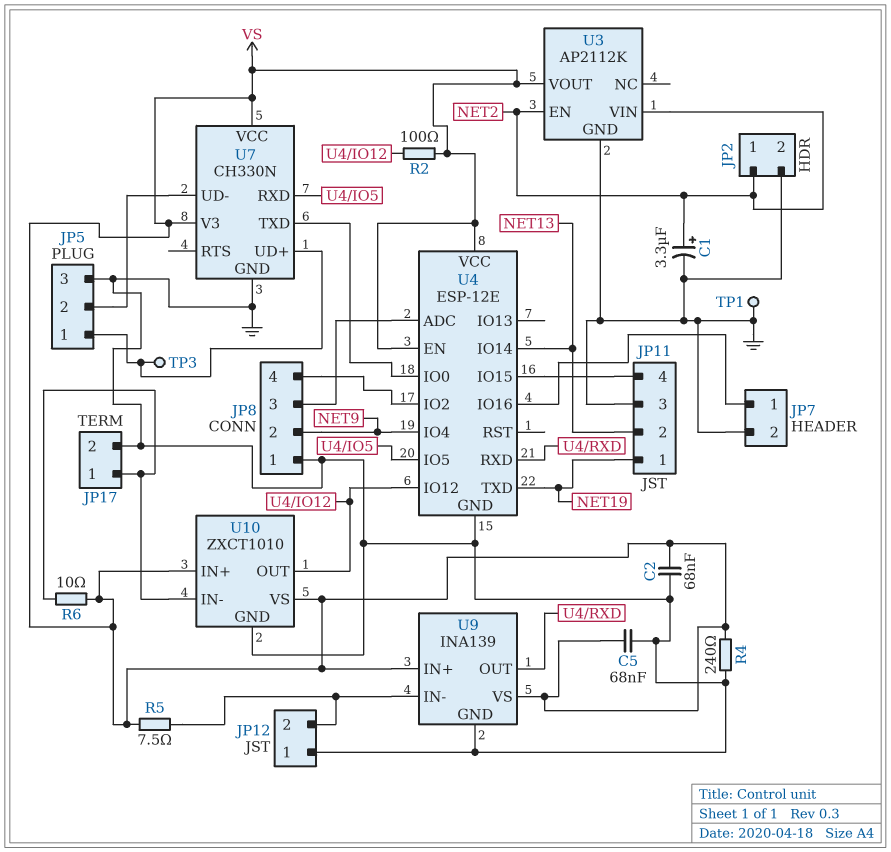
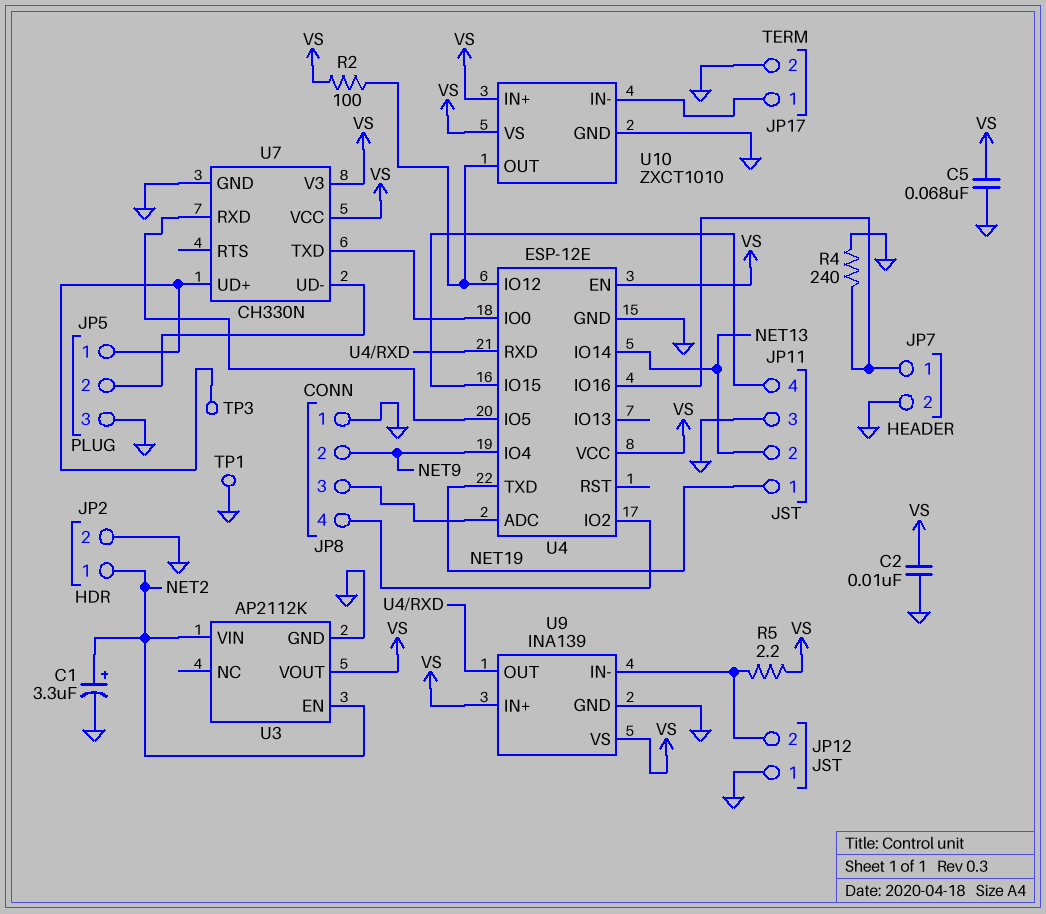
C2: 68nF (GND, VS) -> 10nF (GND, VS)
R4: 240 (GND, VS) -> 240 (GND, JP7/1)
R5: 7.5 (JP12/2, VS) -> 2.2 (JP12/2, VS)
R6: 10 (JP17/1, VS) -> none

